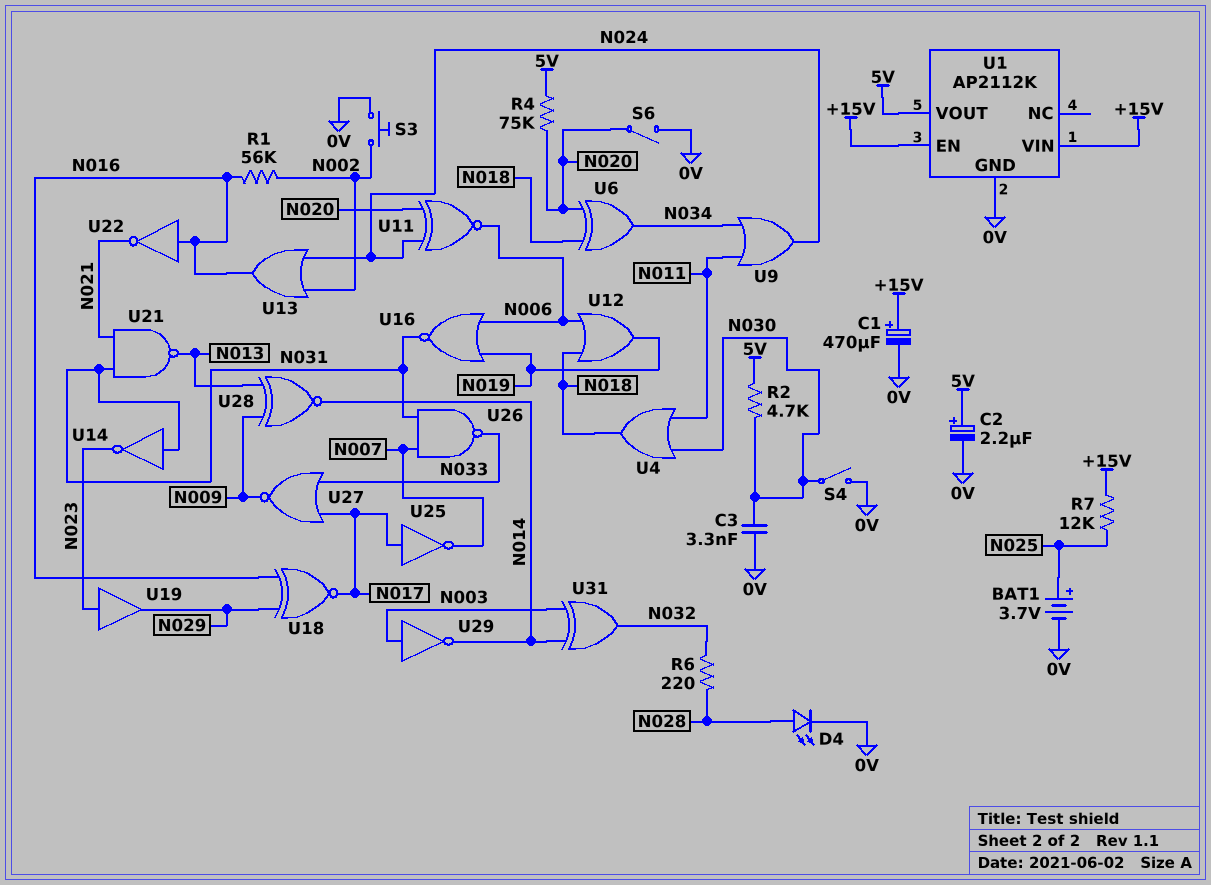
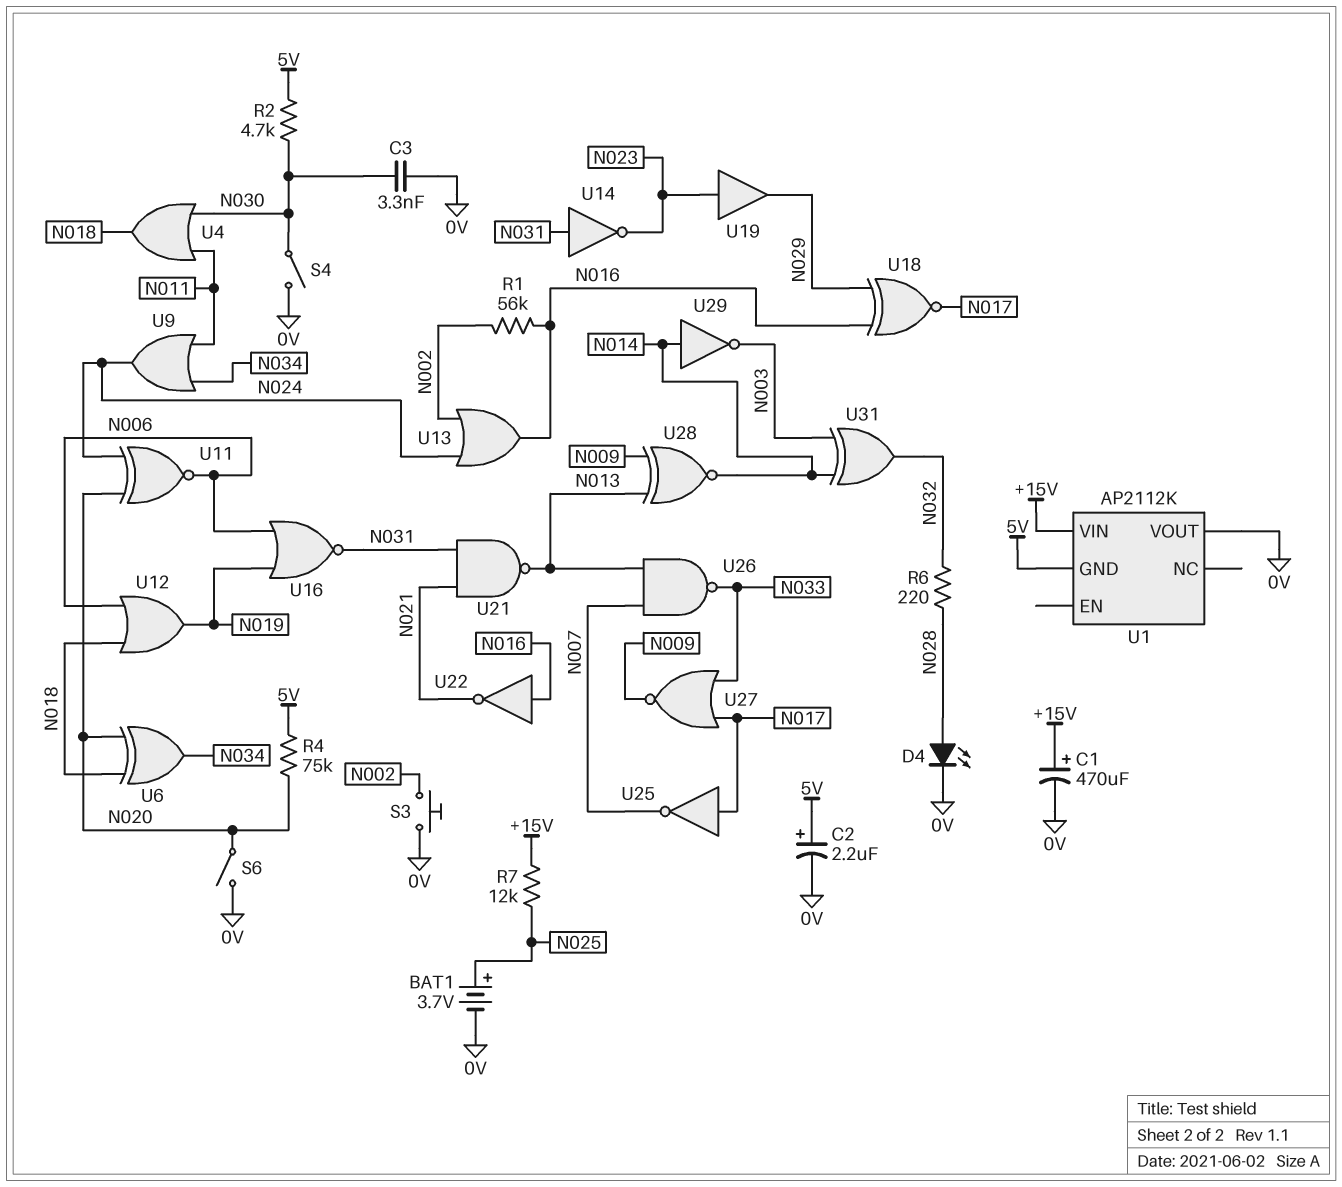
U1 pin EN: +15V -> none
U1 pin GND: 0V -> 5V
U1 pin VOUT: 5V -> 0V
U26: NAND (in N007, in N031, out N033) -> NAND (in N007, in N013, out N033)
U29: NOT (in N003, out N014) -> NOT (in N014, out N003)

